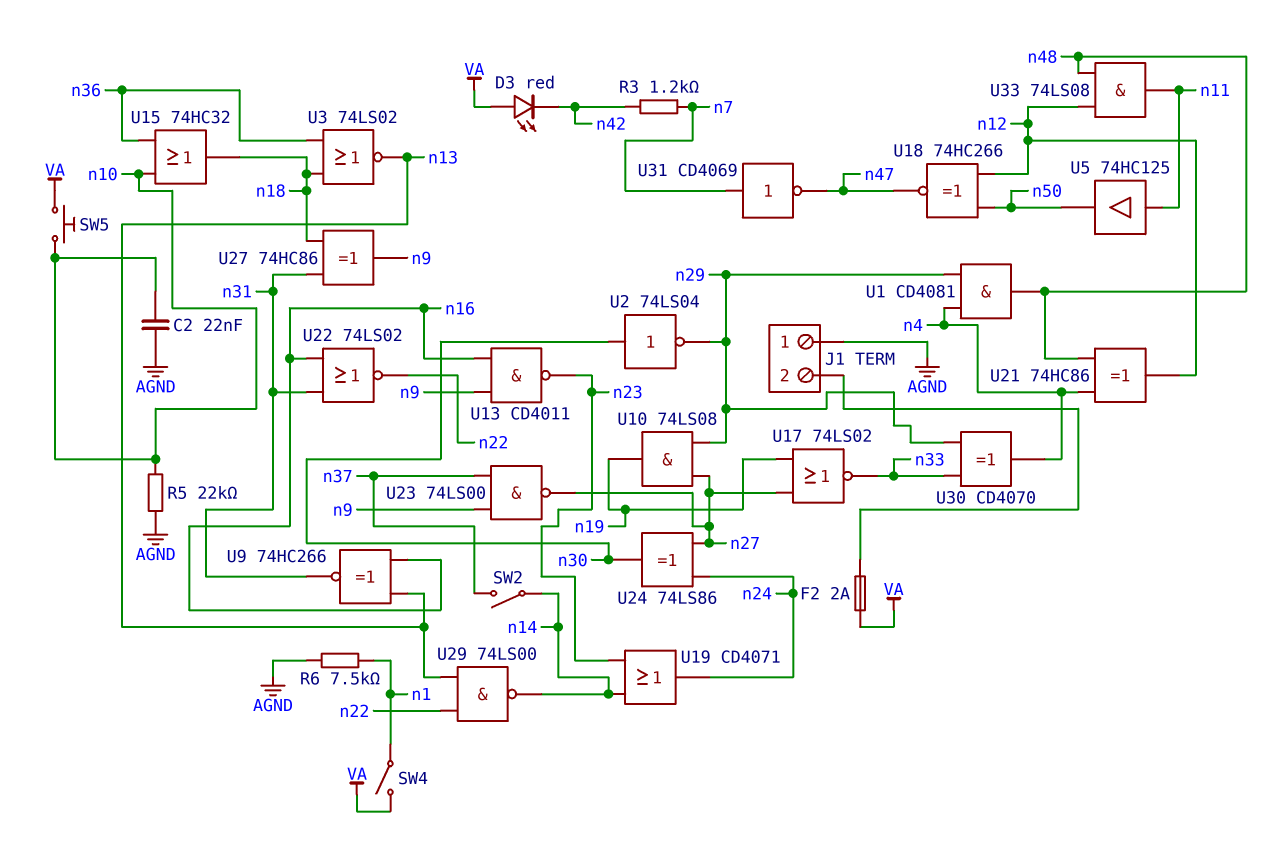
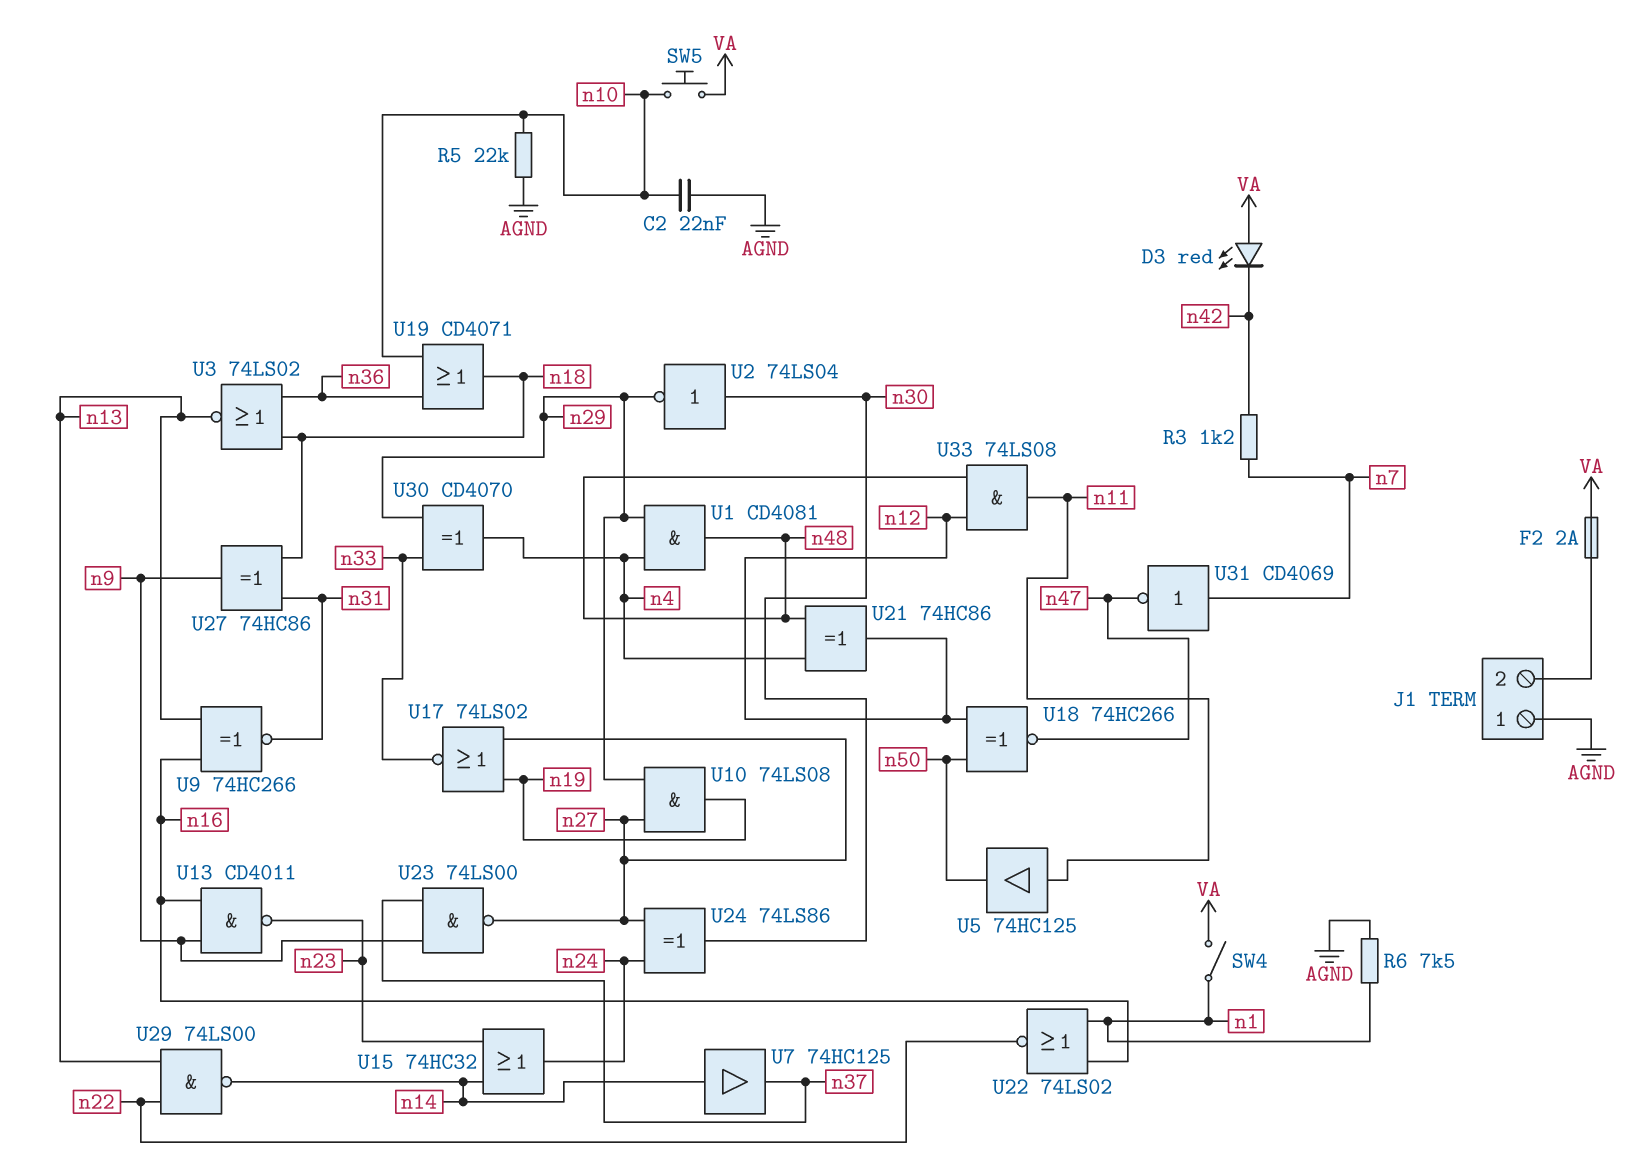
SW2: switch (n14, n37) -> none
U7: none -> buffer 74HC125 (in n14, out n37)
U15: OR 74HC32 (in n10, in n36, out n18) -> OR 74HC32 (in n14, in n23, out n24)
U19: OR CD4071 (in n14, in n23, out n24) -> OR CD4071 (in n10, in n36, out n18)
U22: NOR 74LS02 (in n16, in n31, out n22) -> NOR 74LS02 (in n1, in n16, out n22)

